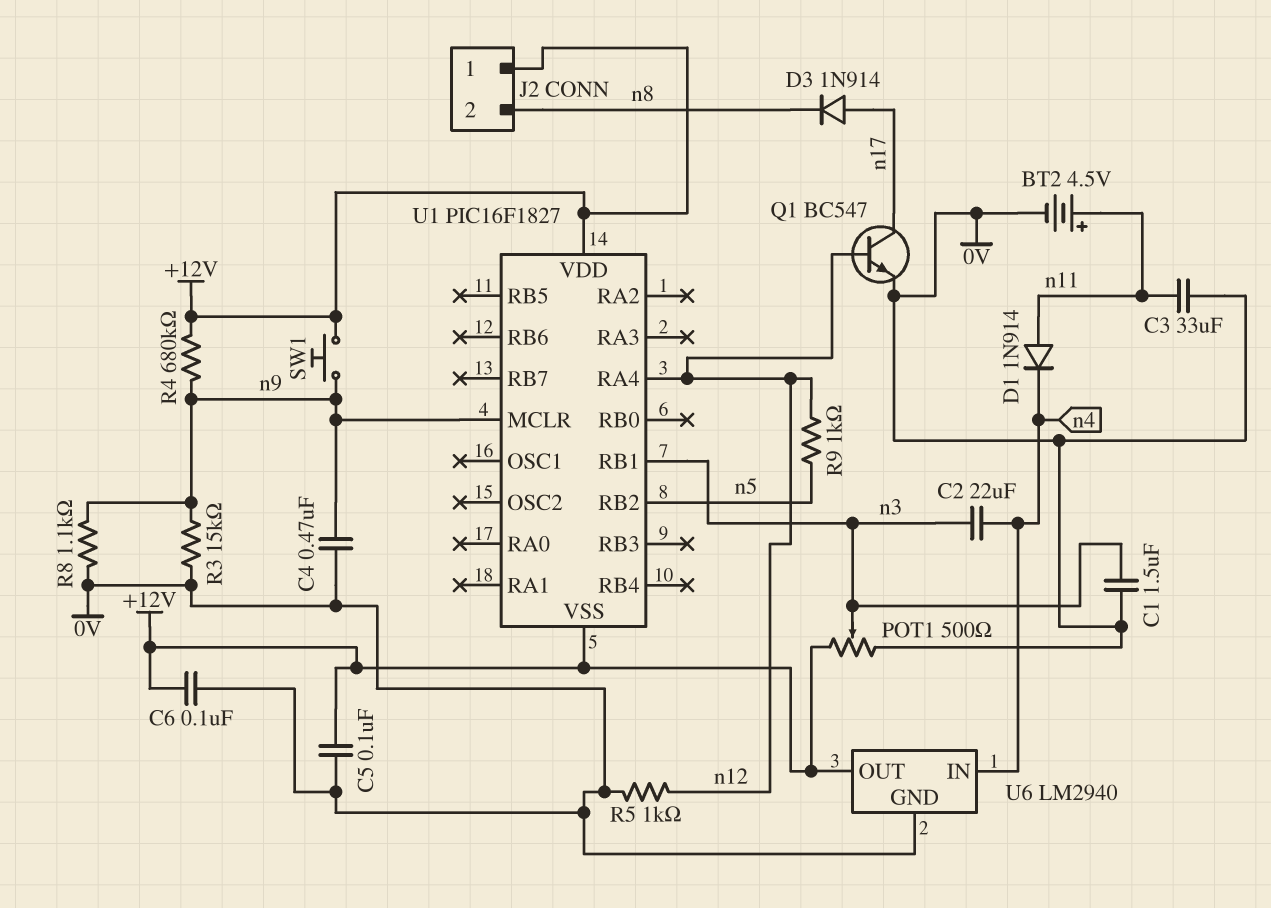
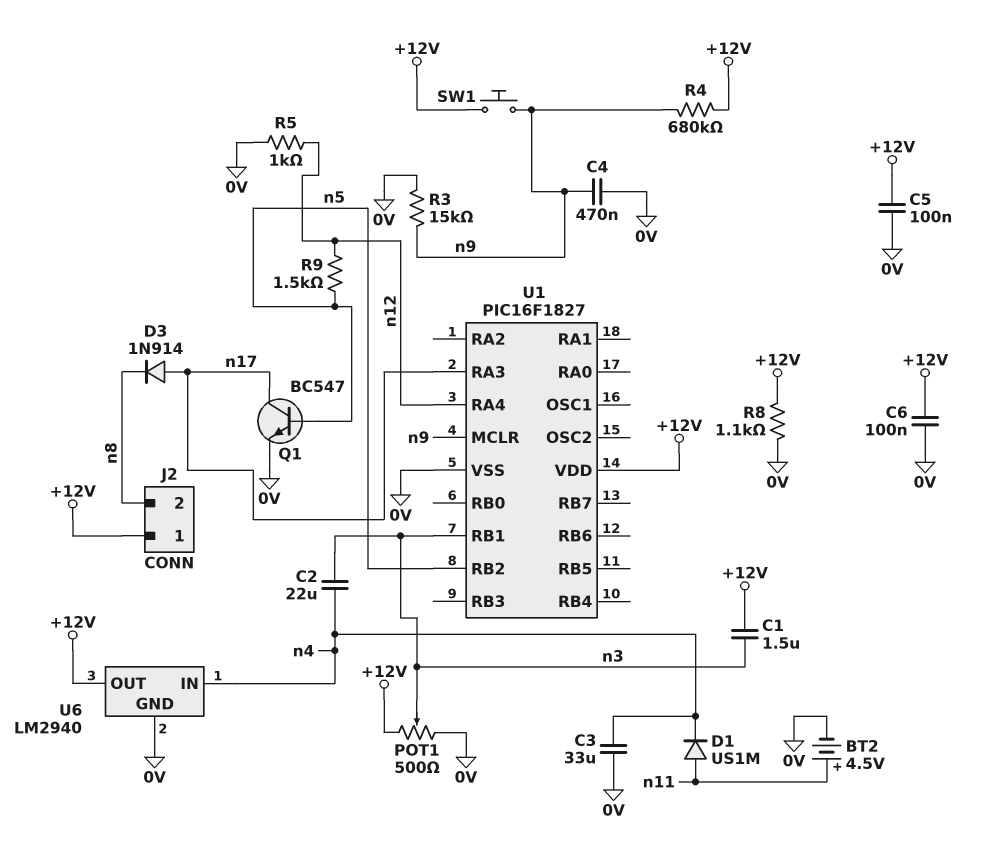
C1: 1.5uF (0V, n3) -> 1.5uF (+12V, n3)
C3: 33uF (0V, n11) -> 33uF (0V, n4)
D1: diode 1N914 (A n11, K n4) -> diode US1M (A n11, K n4)
Q1: NPN BC547 (B n12, C n17, E 0V) -> NPN BC547 (B n5, C n17, E 0V)
R8: 1.1k (0V, n9) -> 1.1k (+12V, 0V)
R9: 1k (n5, n12) -> 1.5k (n5, n12)
U1 pin RA3: none -> n17
U1 pin VSS: +12V -> 0V

